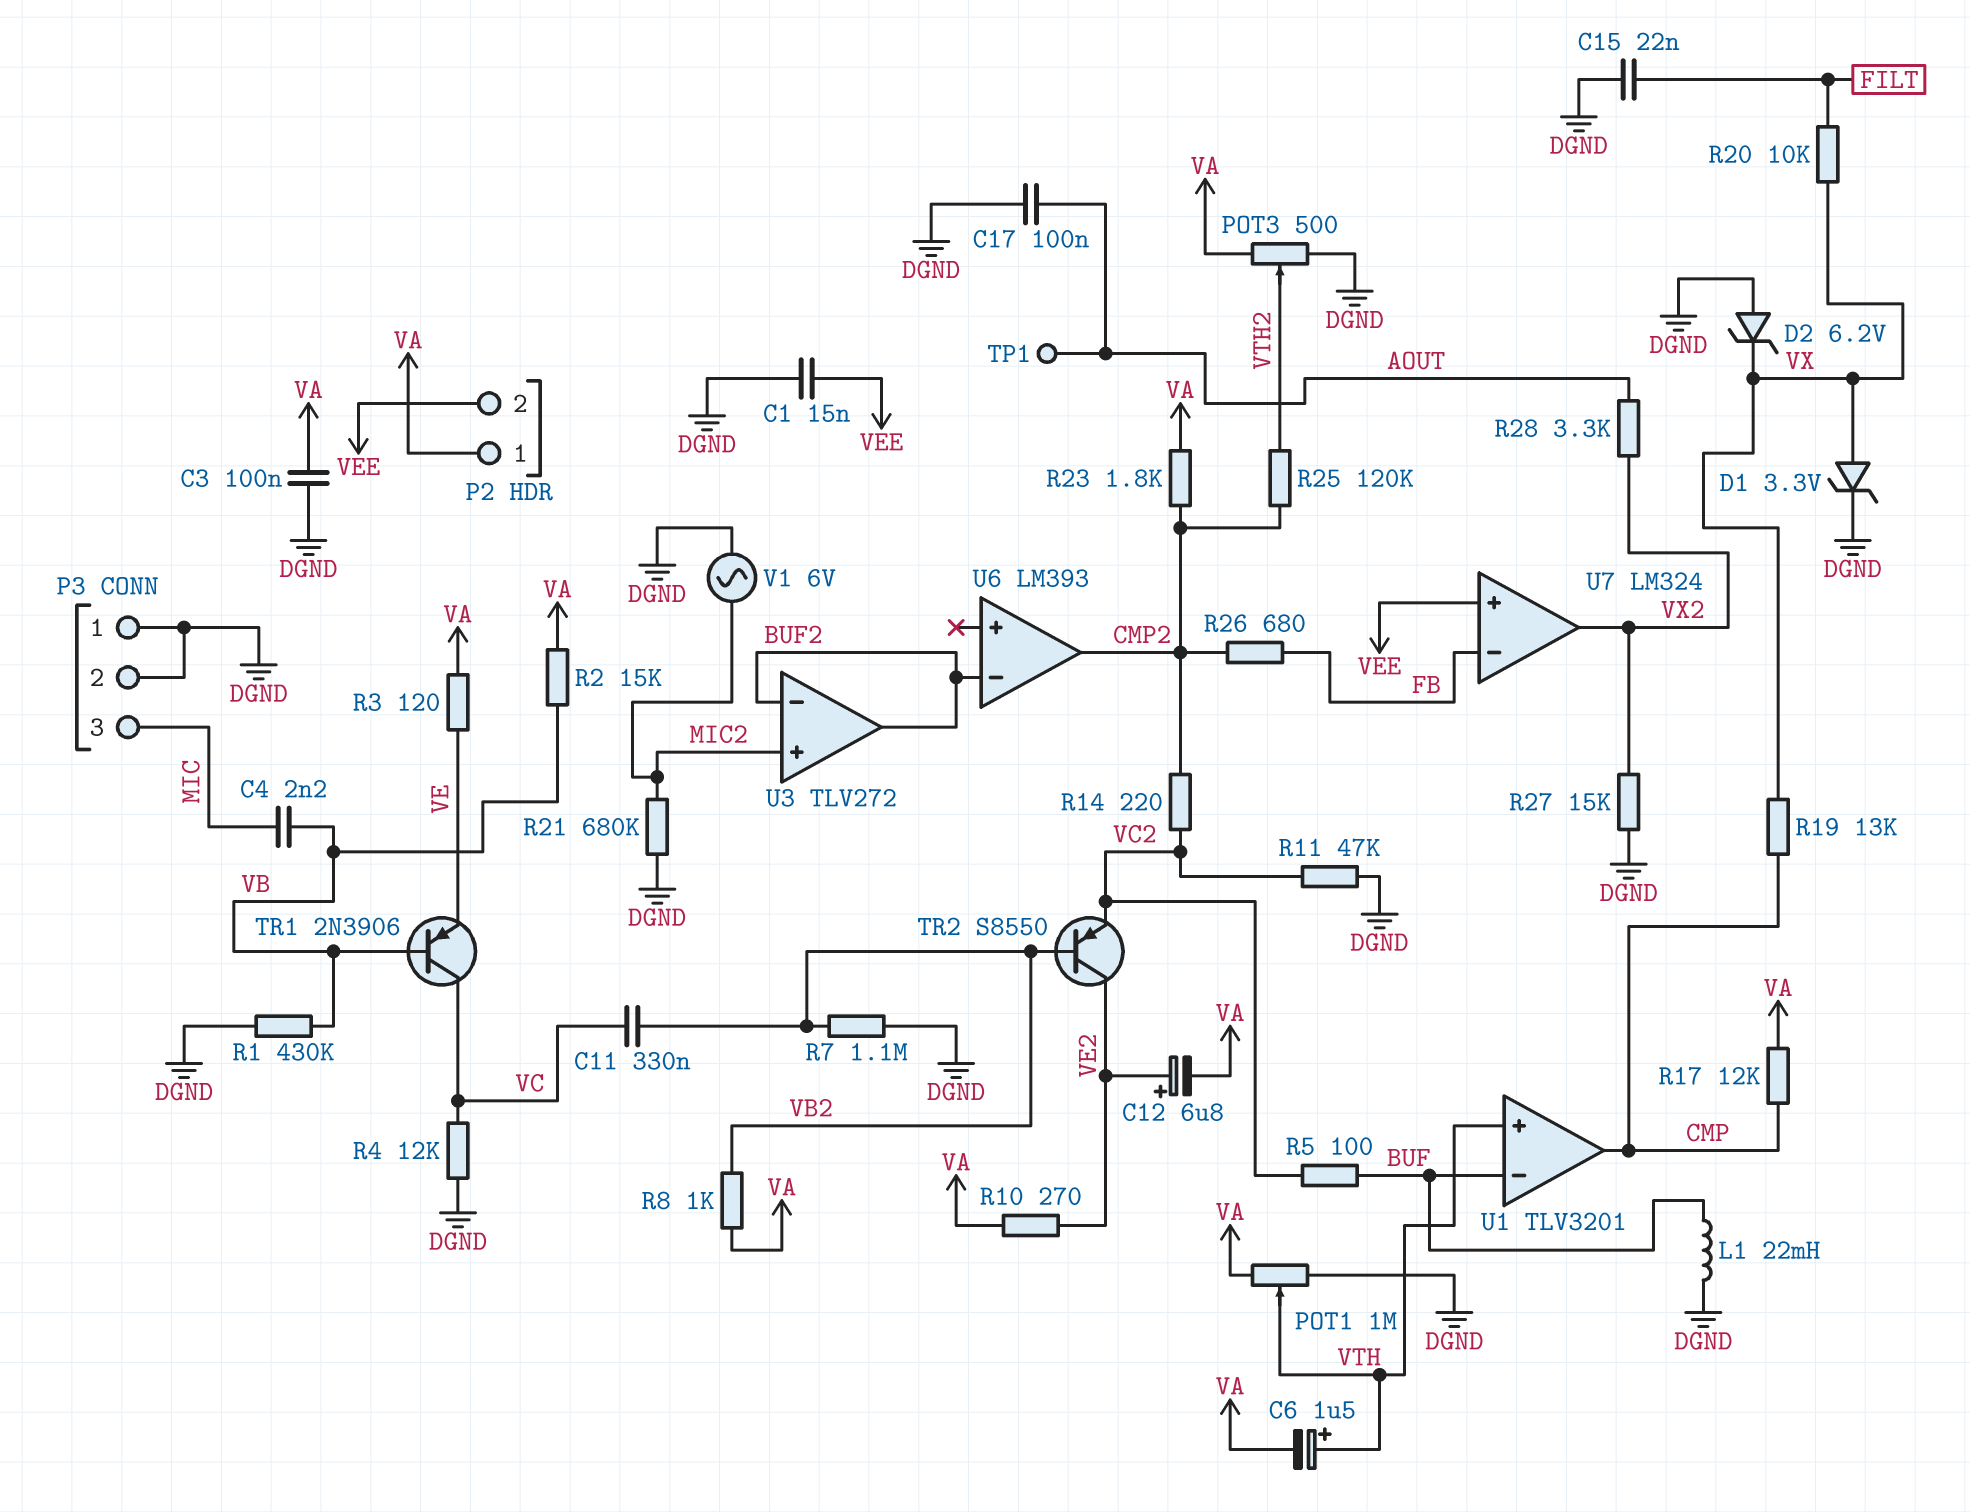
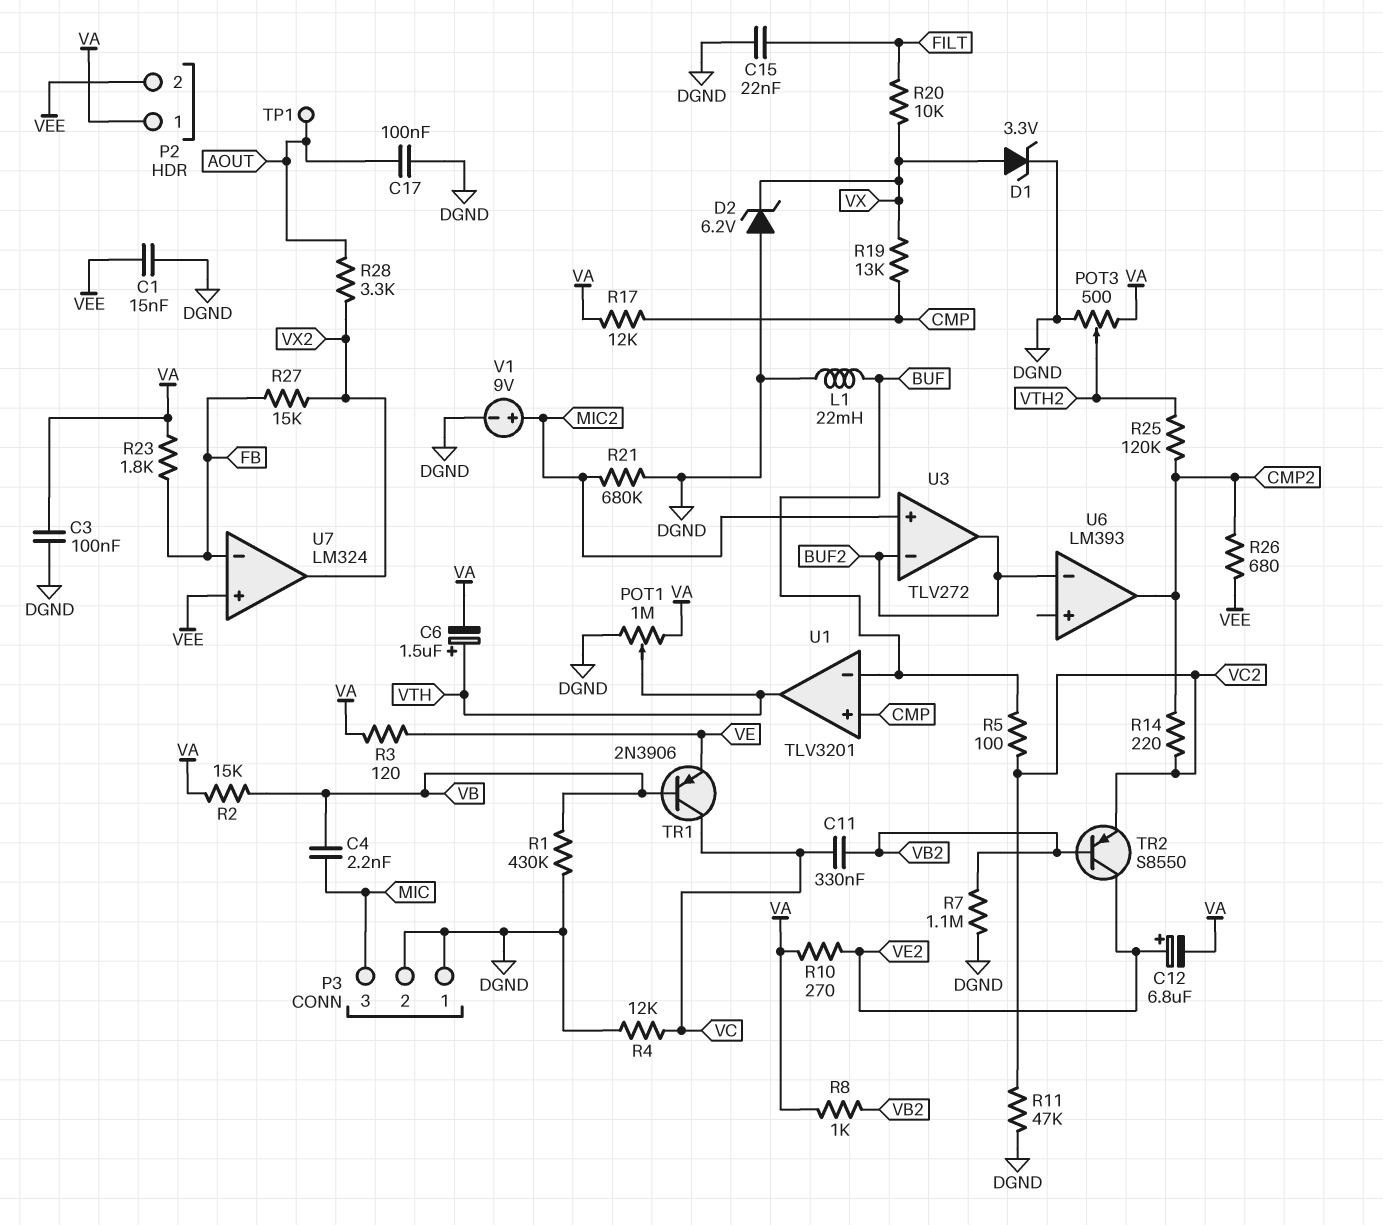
R23: 1.8k (CMP2, VA) -> 1.8k (FB, VA)
R26: 680 (CMP2, FB) -> 680 (CMP2, VEE)
R27: 15k (DGND, VX2) -> 15k (FB, VX2)
U1 pin in+: VTH -> CMP
U1 pin out: CMP -> VTH
V1: AC 6V (DGND, MIC2) -> 9V (plus MIC2, minus DGND)

